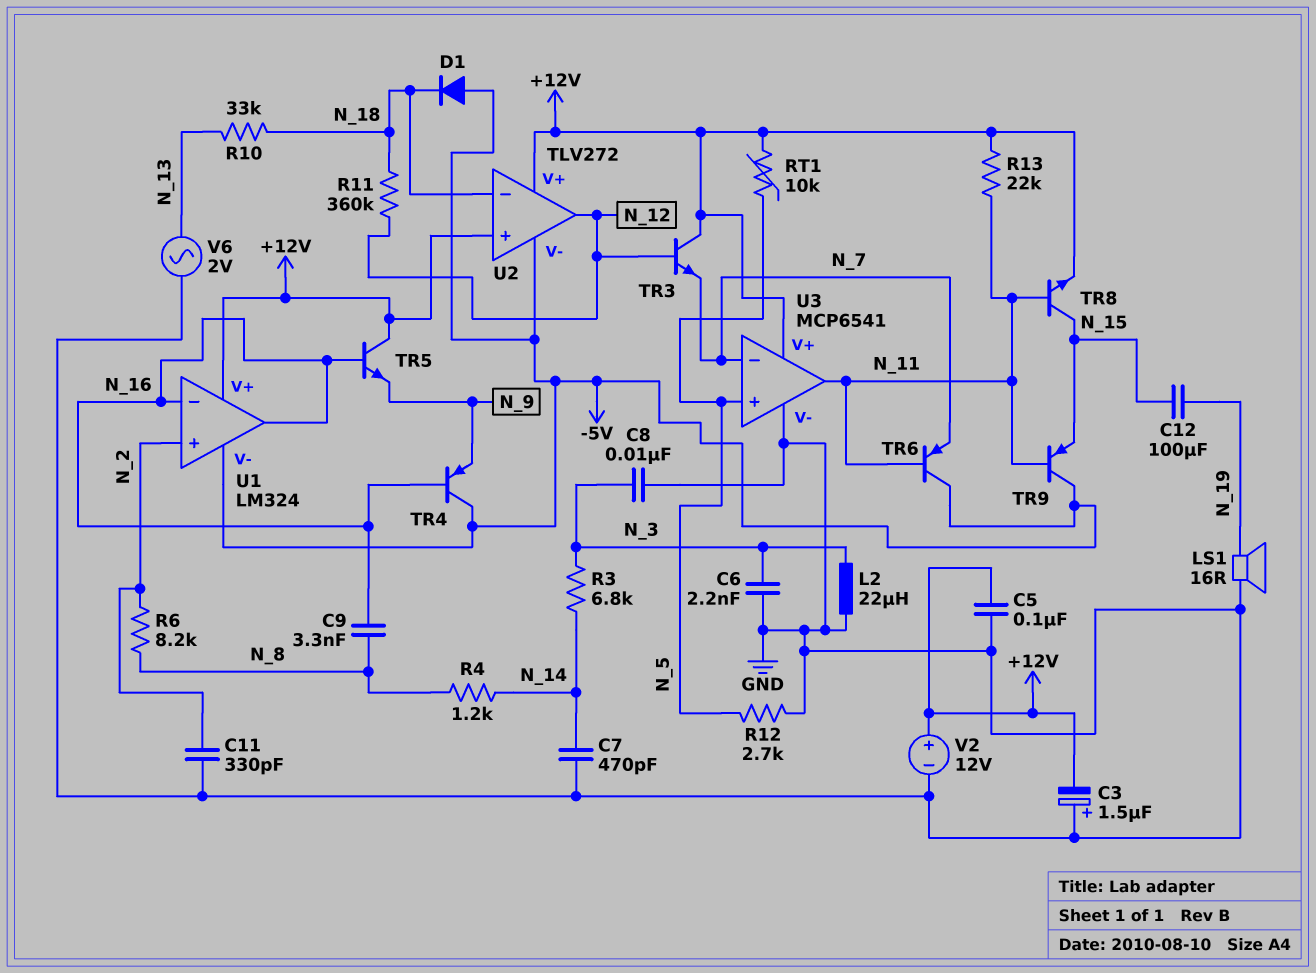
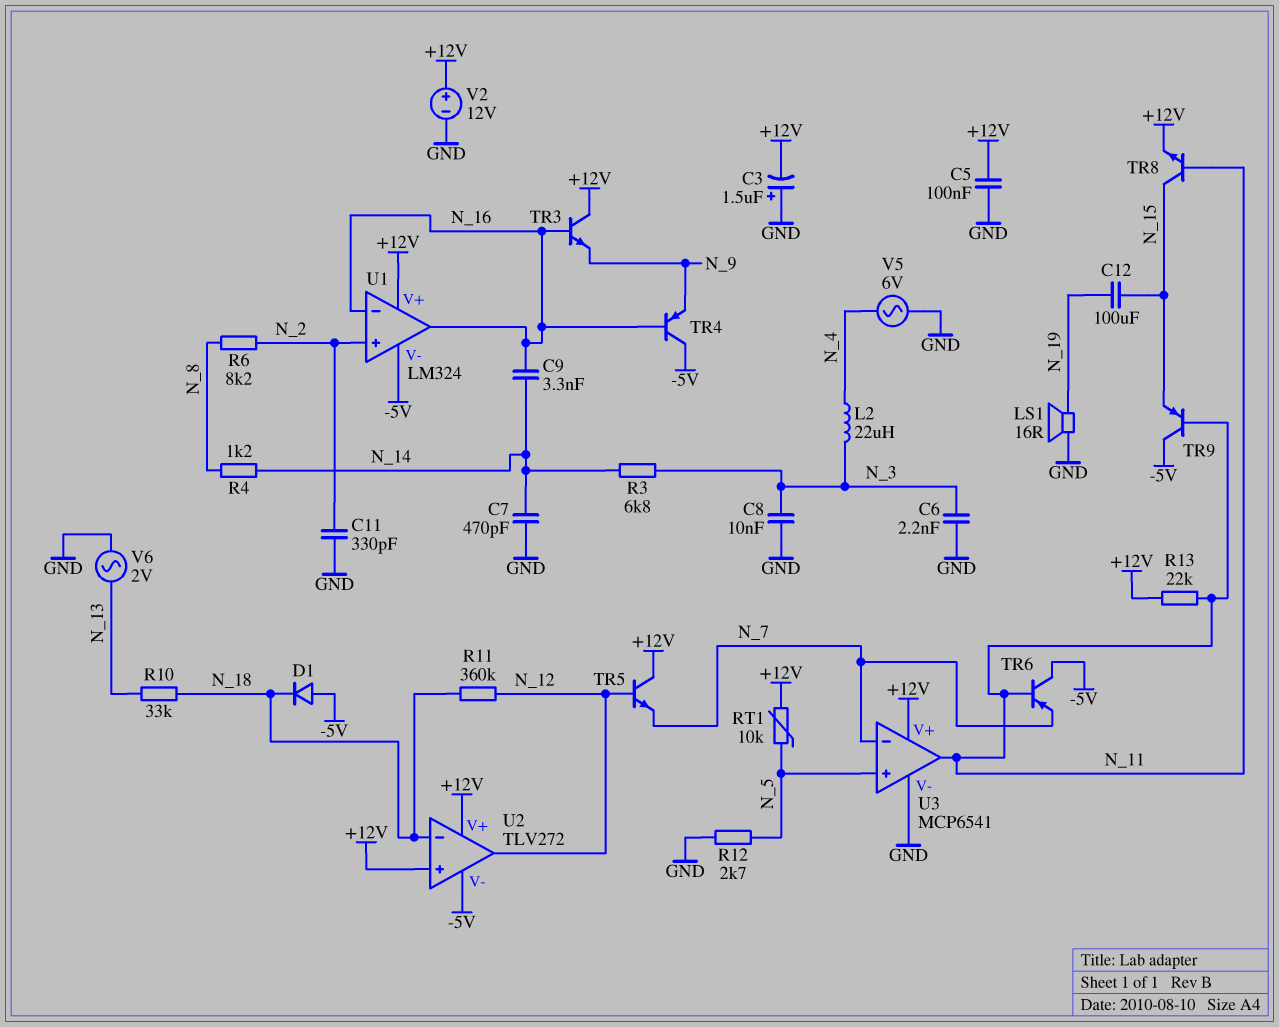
C9: 3.3nF (N_8, N_16) -> 3.3nF (N_14, N_16)
L2: 22uH (GND, N_3) -> 22uH (N_3, N_4)
TR3: NPN (B N_12, C +12V, E N_7) -> NPN (B N_16, C +12V, E N_9)
TR5: NPN (B N_16, C +12V, E N_9) -> NPN (B N_12, C +12V, E N_7)
V5: none -> AC 6V (GND, N_4)

